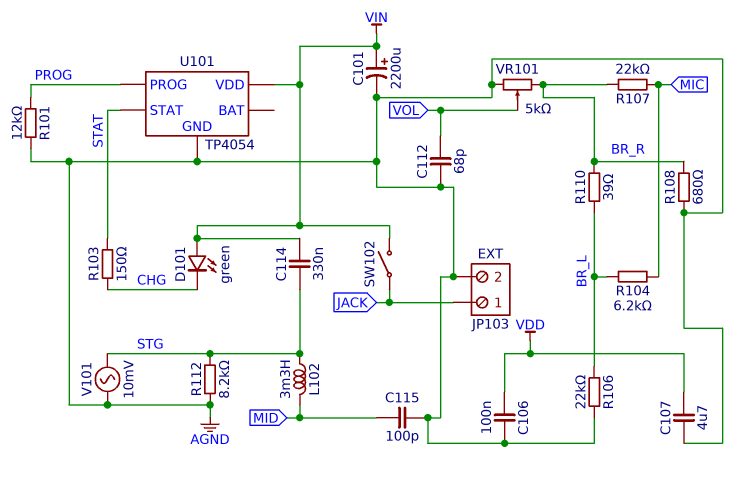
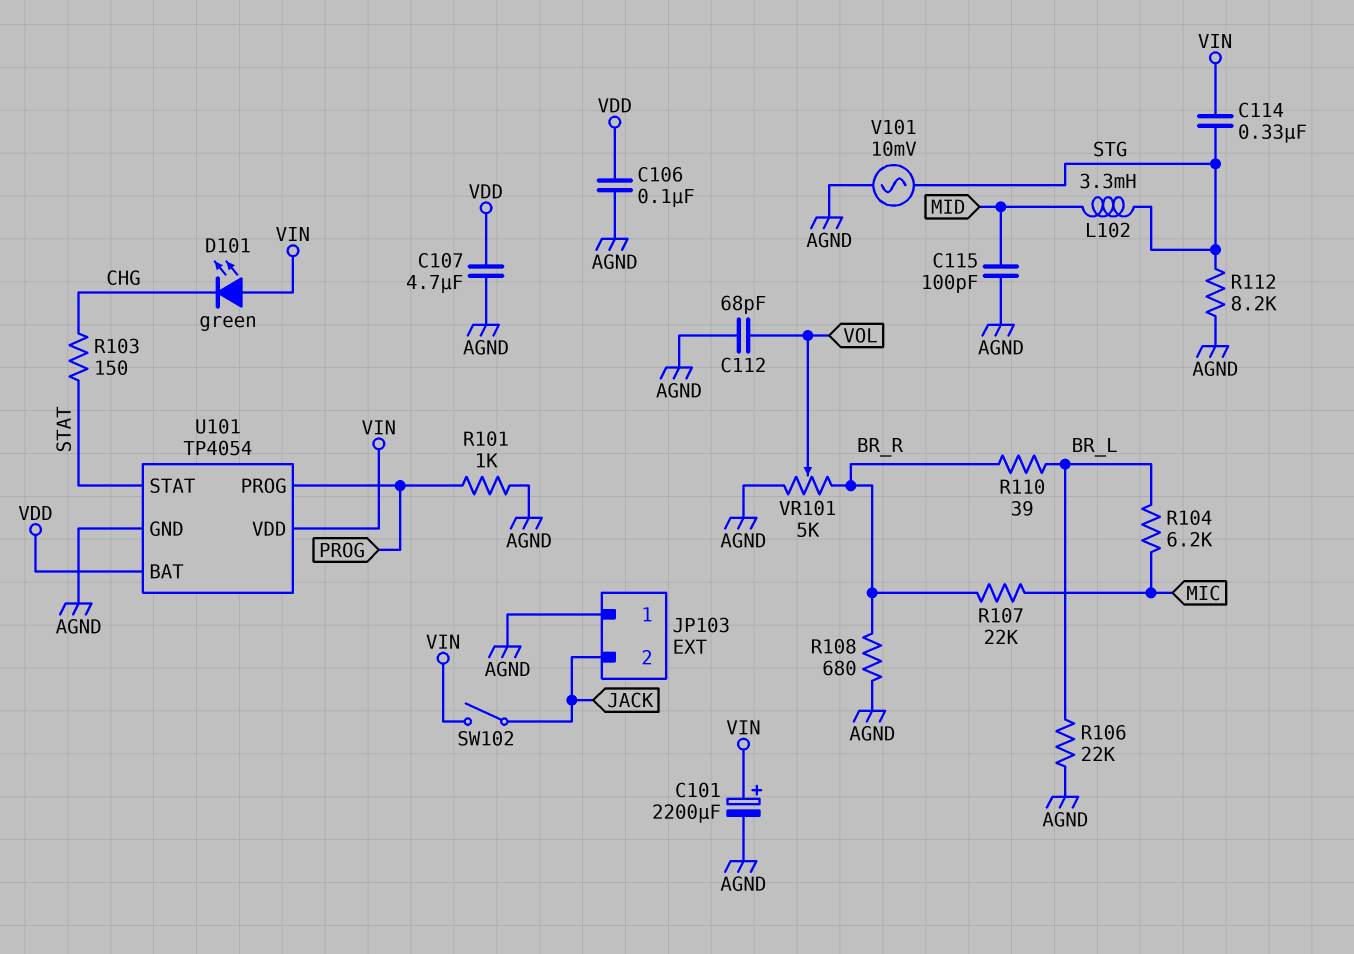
JP103 pin 1: JACK -> AGND
JP103 pin 2: AGND -> JACK
R101: 12k (AGND, PROG) -> 1k (AGND, PROG)
U101 pin BAT: none -> VDD

